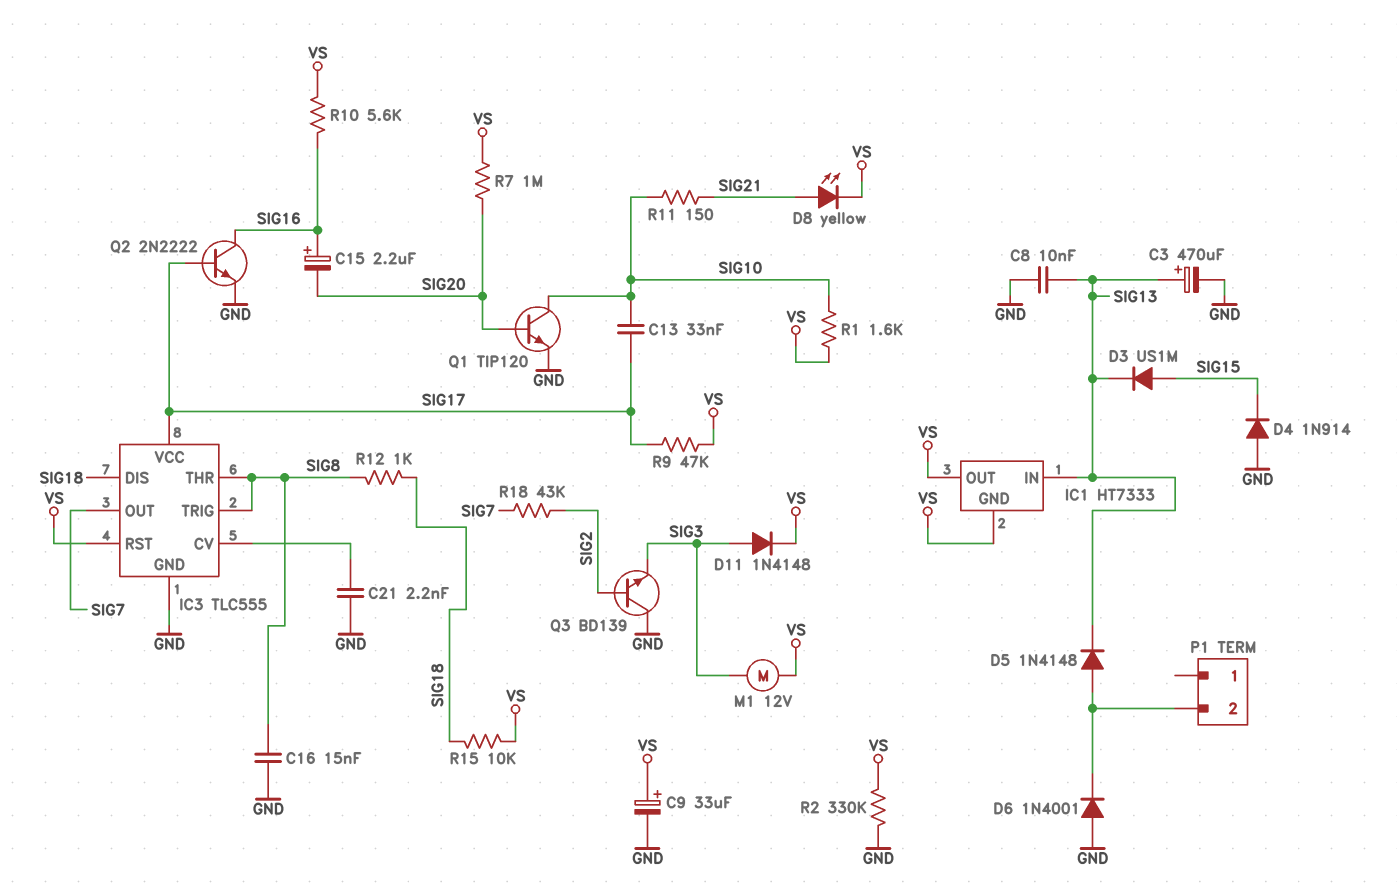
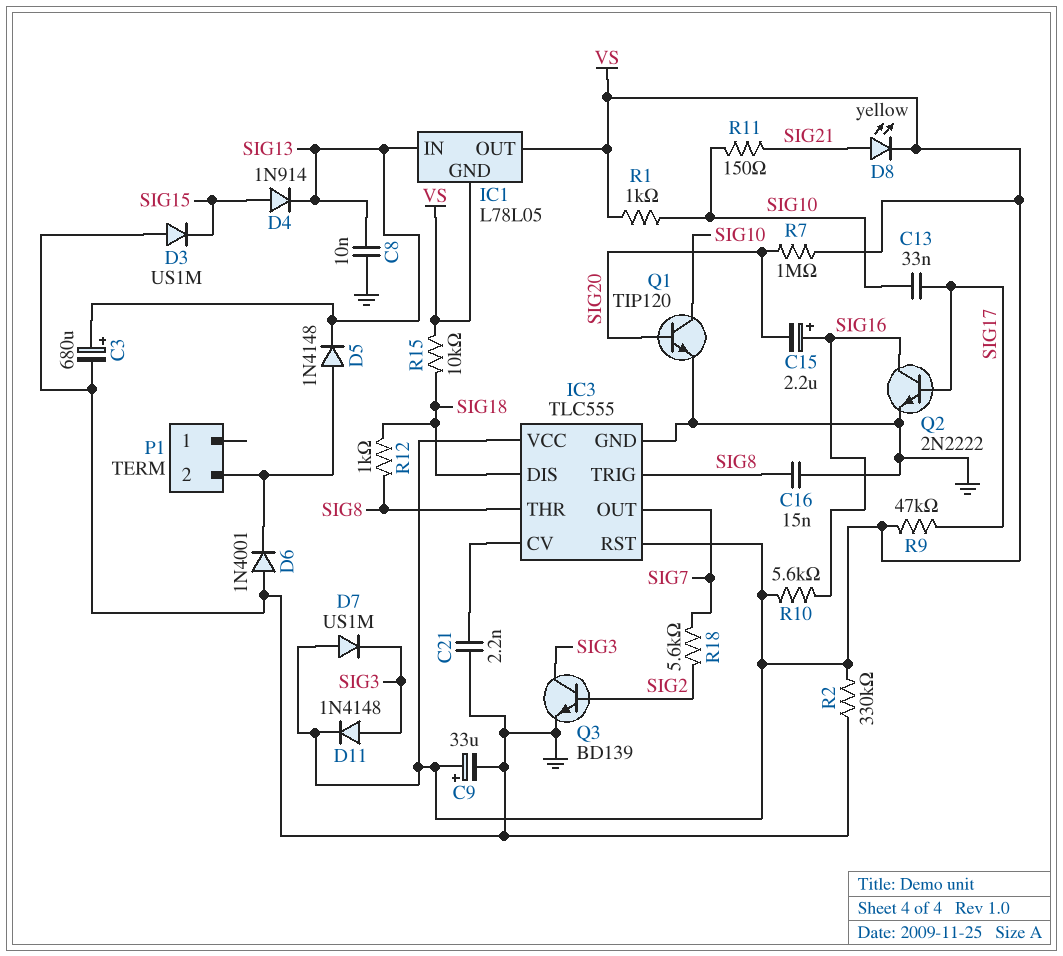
C3: 470uF (plus SIG13, minus GND) -> 680uF (plus SIG13, minus GND)
D3: diode US1M (A SIG15, K SIG13) -> diode US1M (A GND, K SIG15)
D4: diode 1N914 (A GND, K SIG15) -> diode 1N914 (A SIG15, K SIG13)
D7: none -> diode US1M (A VS, K SIG3)
IC1: HT7333 -> L78L05
IC3 pin VCC: SIG17 -> VS
M1: motor 12V (SIG3, VS) -> none
Q3: NPN BD139 (B SIG2, C GND, E SIG3) -> NPN BD139 (B SIG2, C SIG3, E GND)
R1: 1.6k (SIG10, VS) -> 1k (SIG10, VS)
R18: 43k (SIG2, SIG7) -> 5.6k (SIG2, SIG7)

